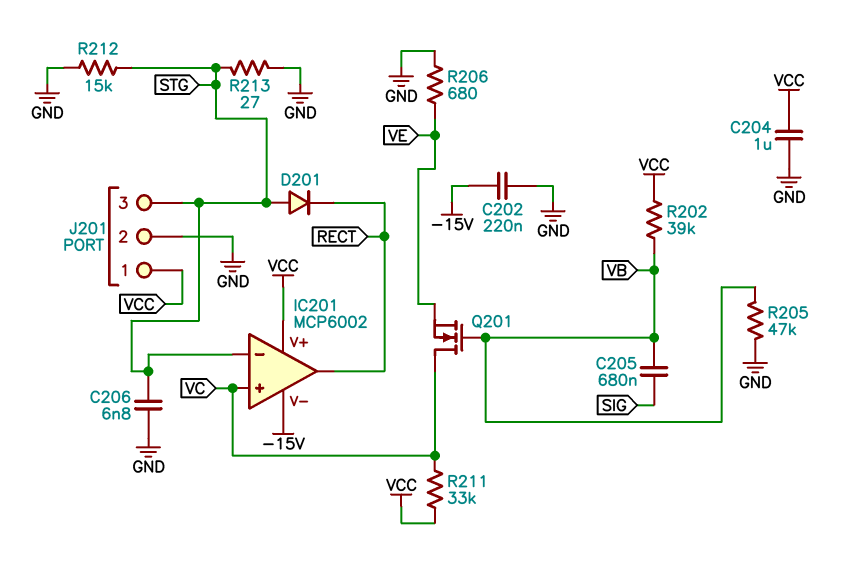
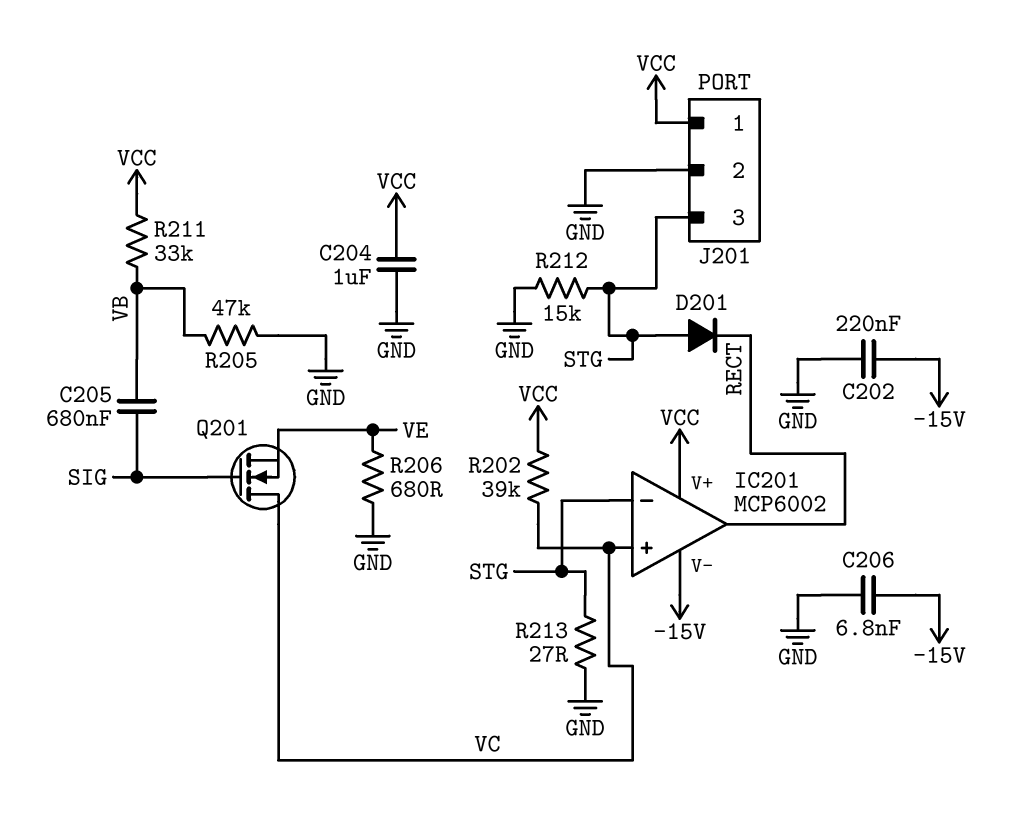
C206: 6.8nF (GND, STG) -> 6.8nF (-15V, GND)
Q201: NMOS (G VB, D VC, S VE) -> NMOS (G SIG, D VC, S VE)
R202: 39k (VB, VCC) -> 39k (VC, VCC)
R211: 33k (VC, VCC) -> 33k (VB, VCC)

